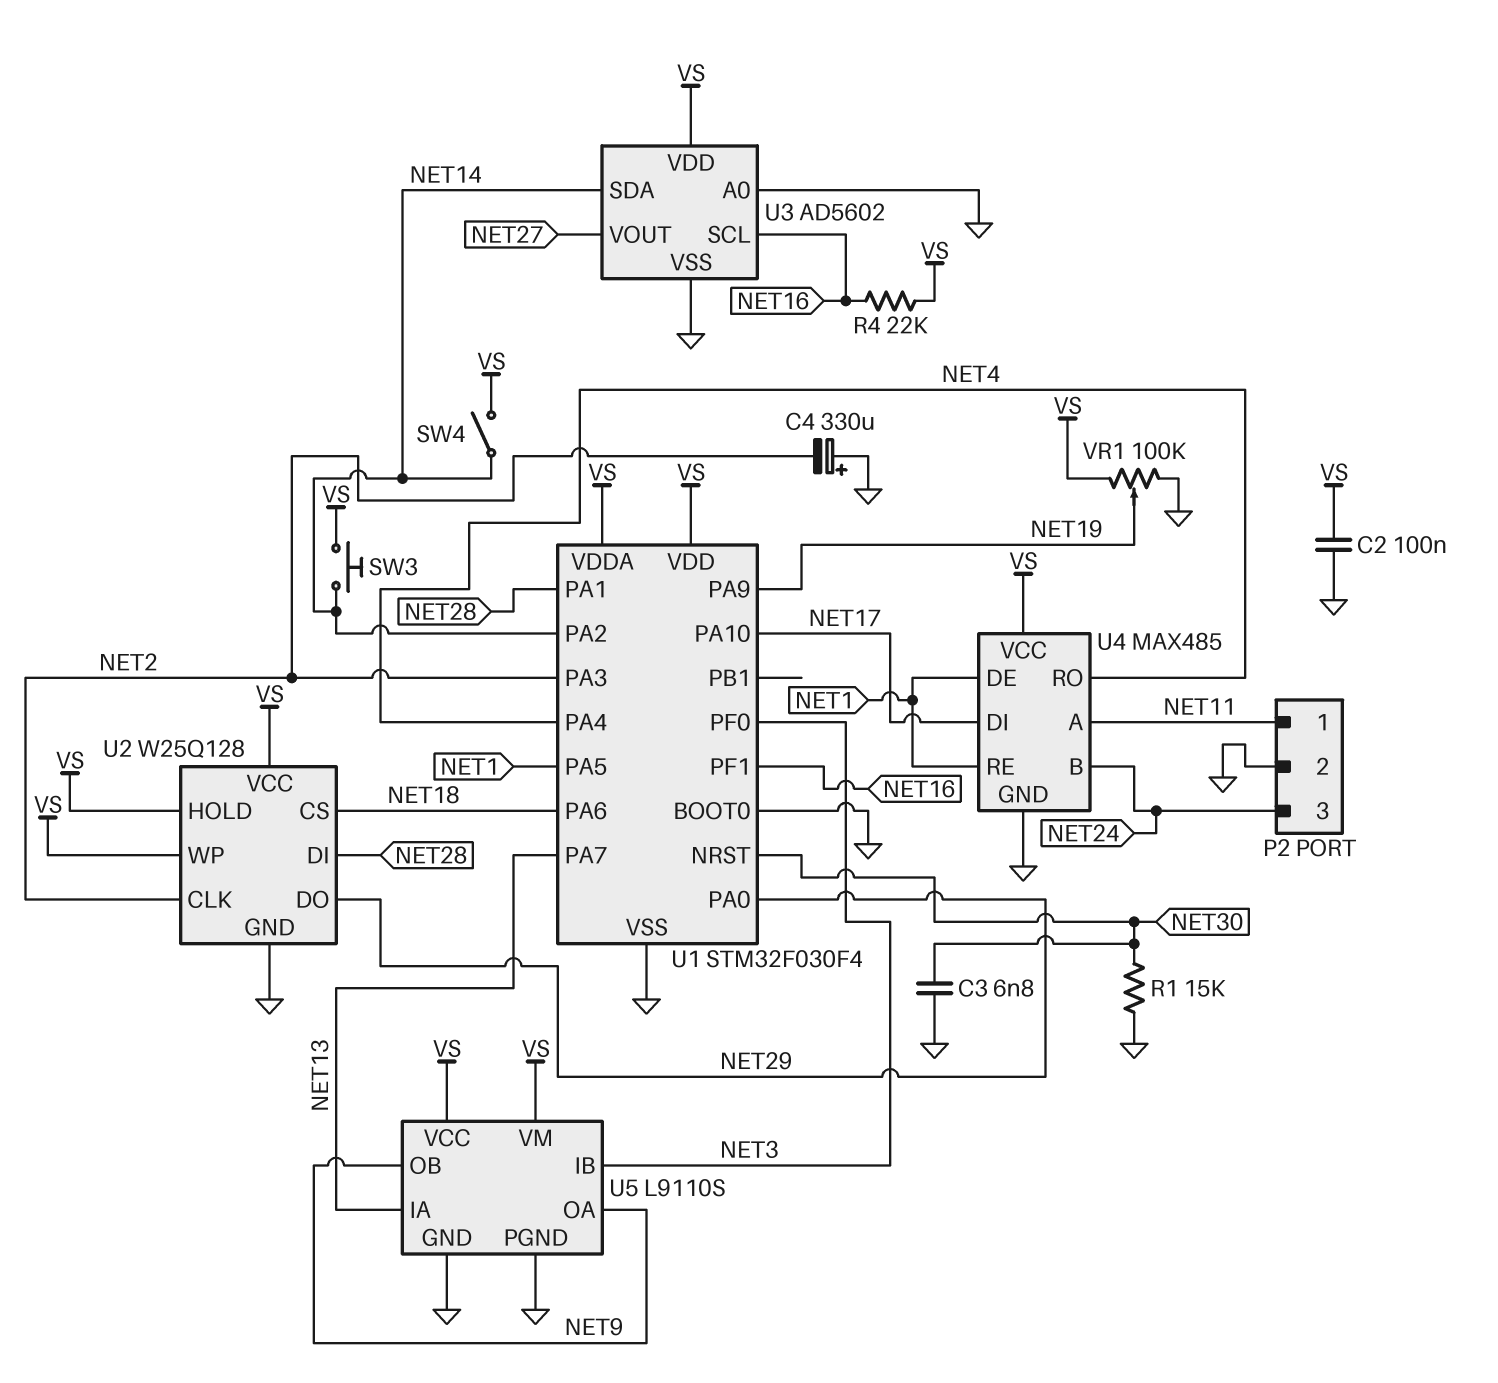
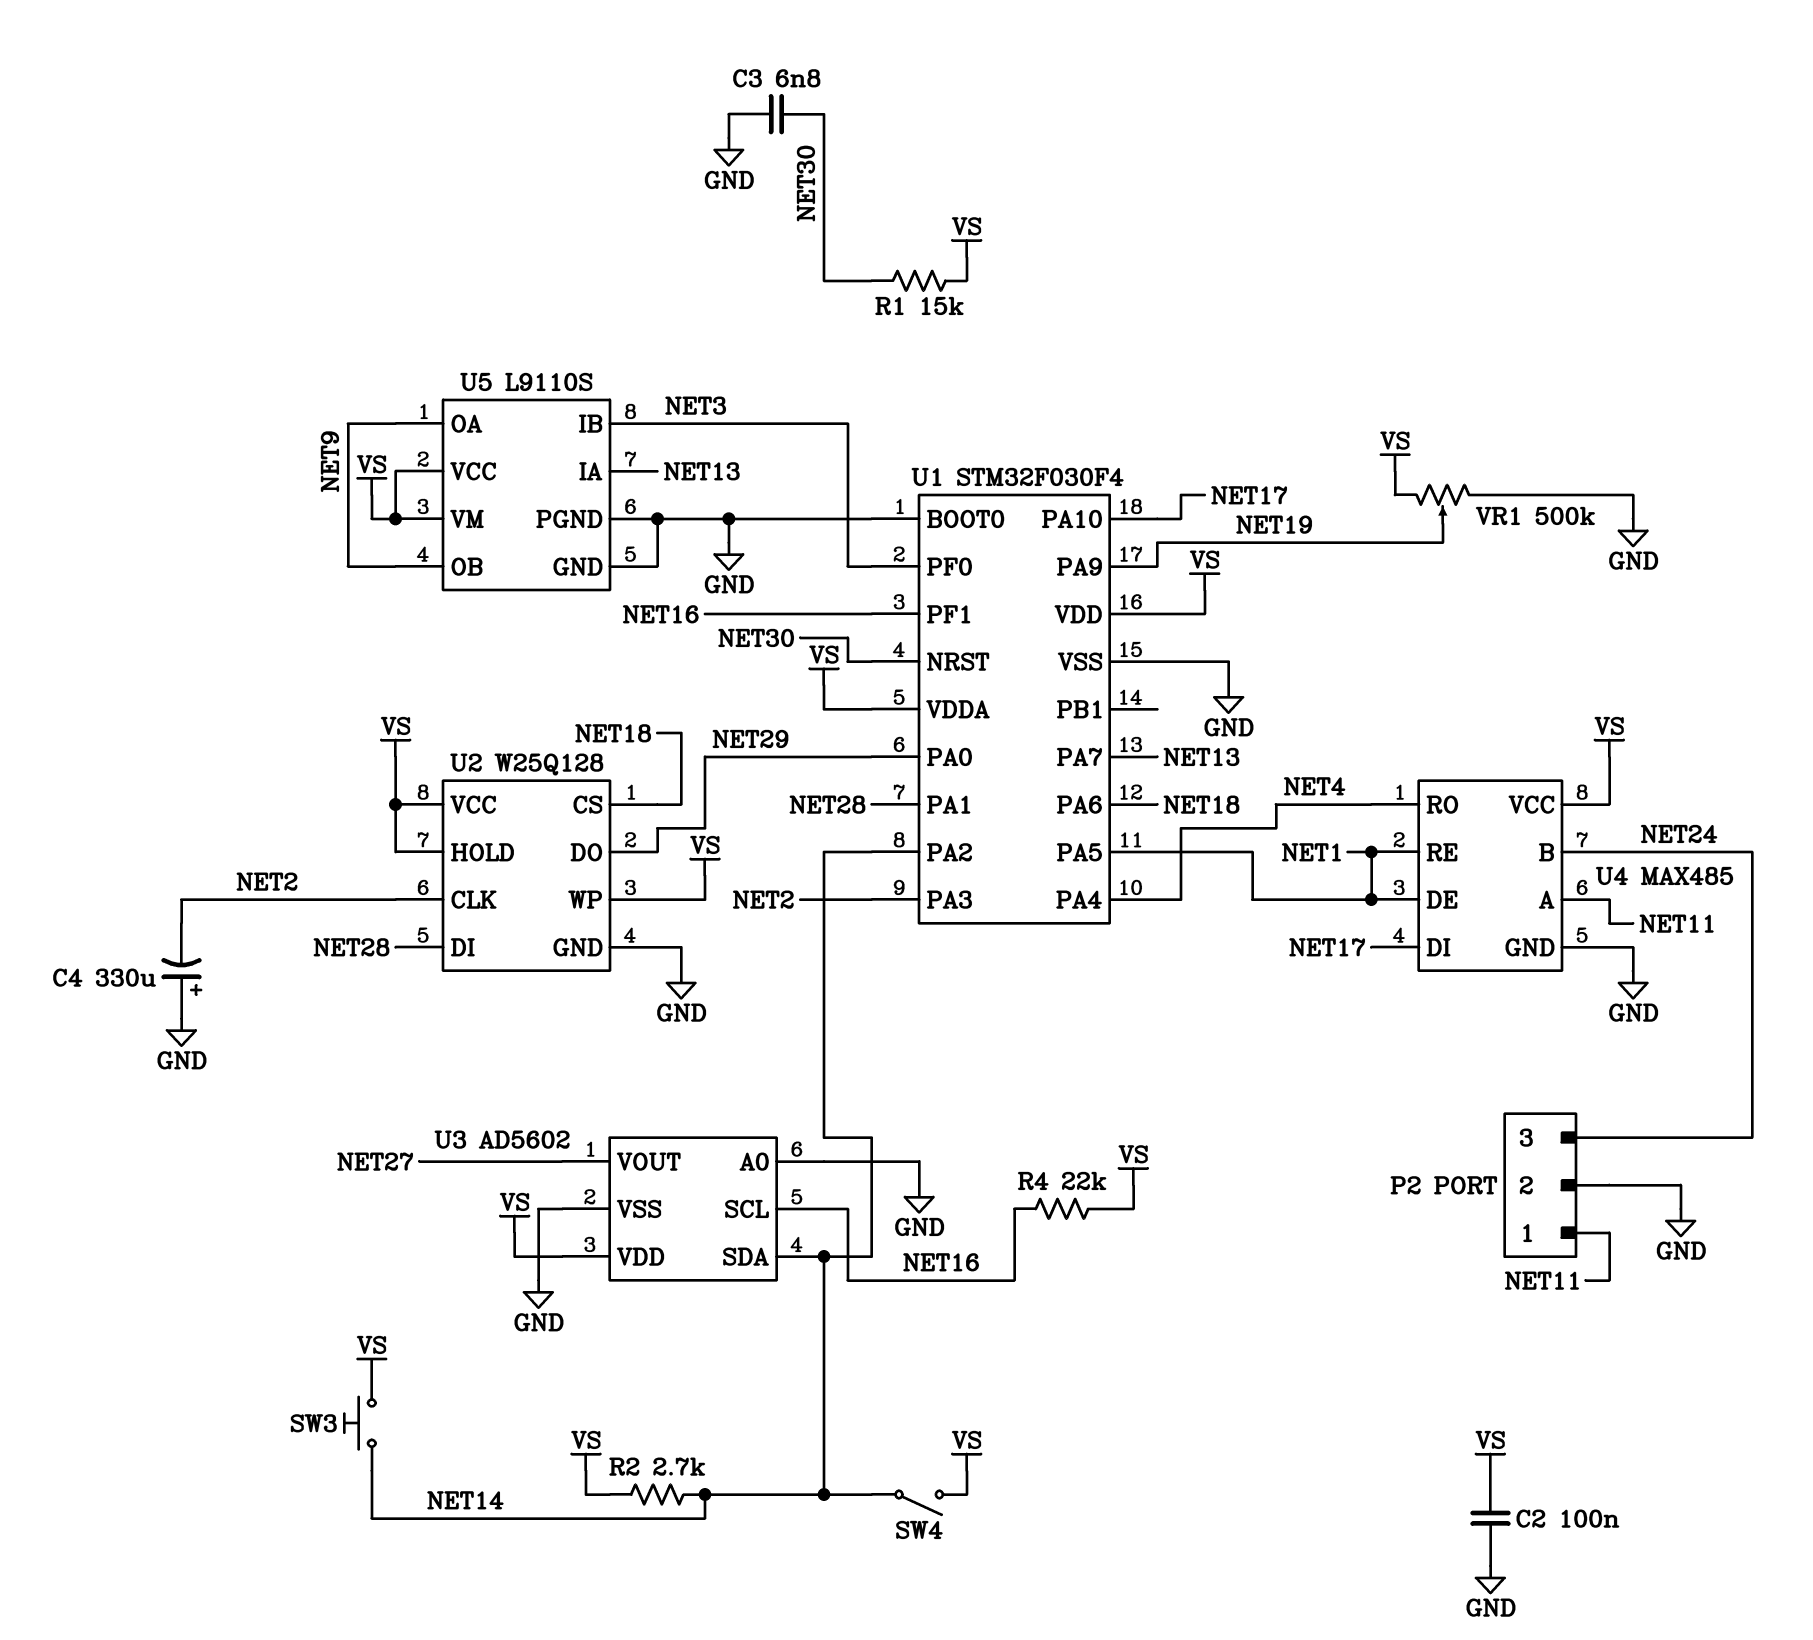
R1: 15k (GND, NET30) -> 15k (NET30, VS)
R2: none -> 2.7k (NET14, VS)
VR1: 100k (GND, VS, wiper NET19) -> 500k (GND, VS, wiper NET19)

